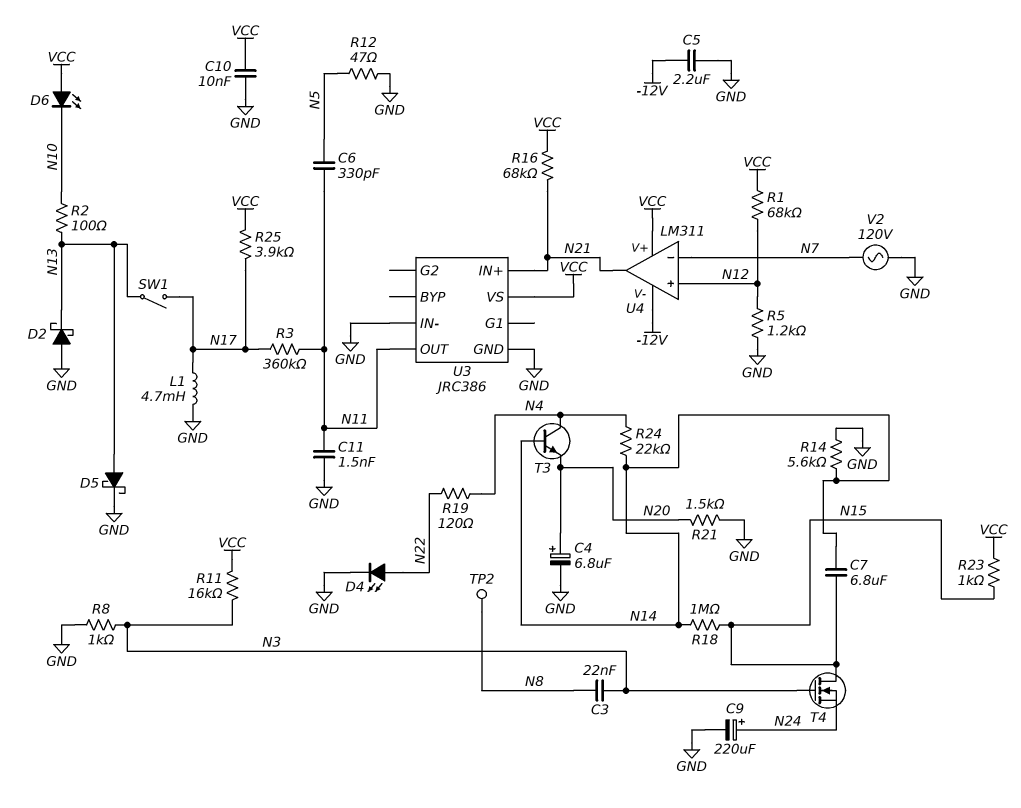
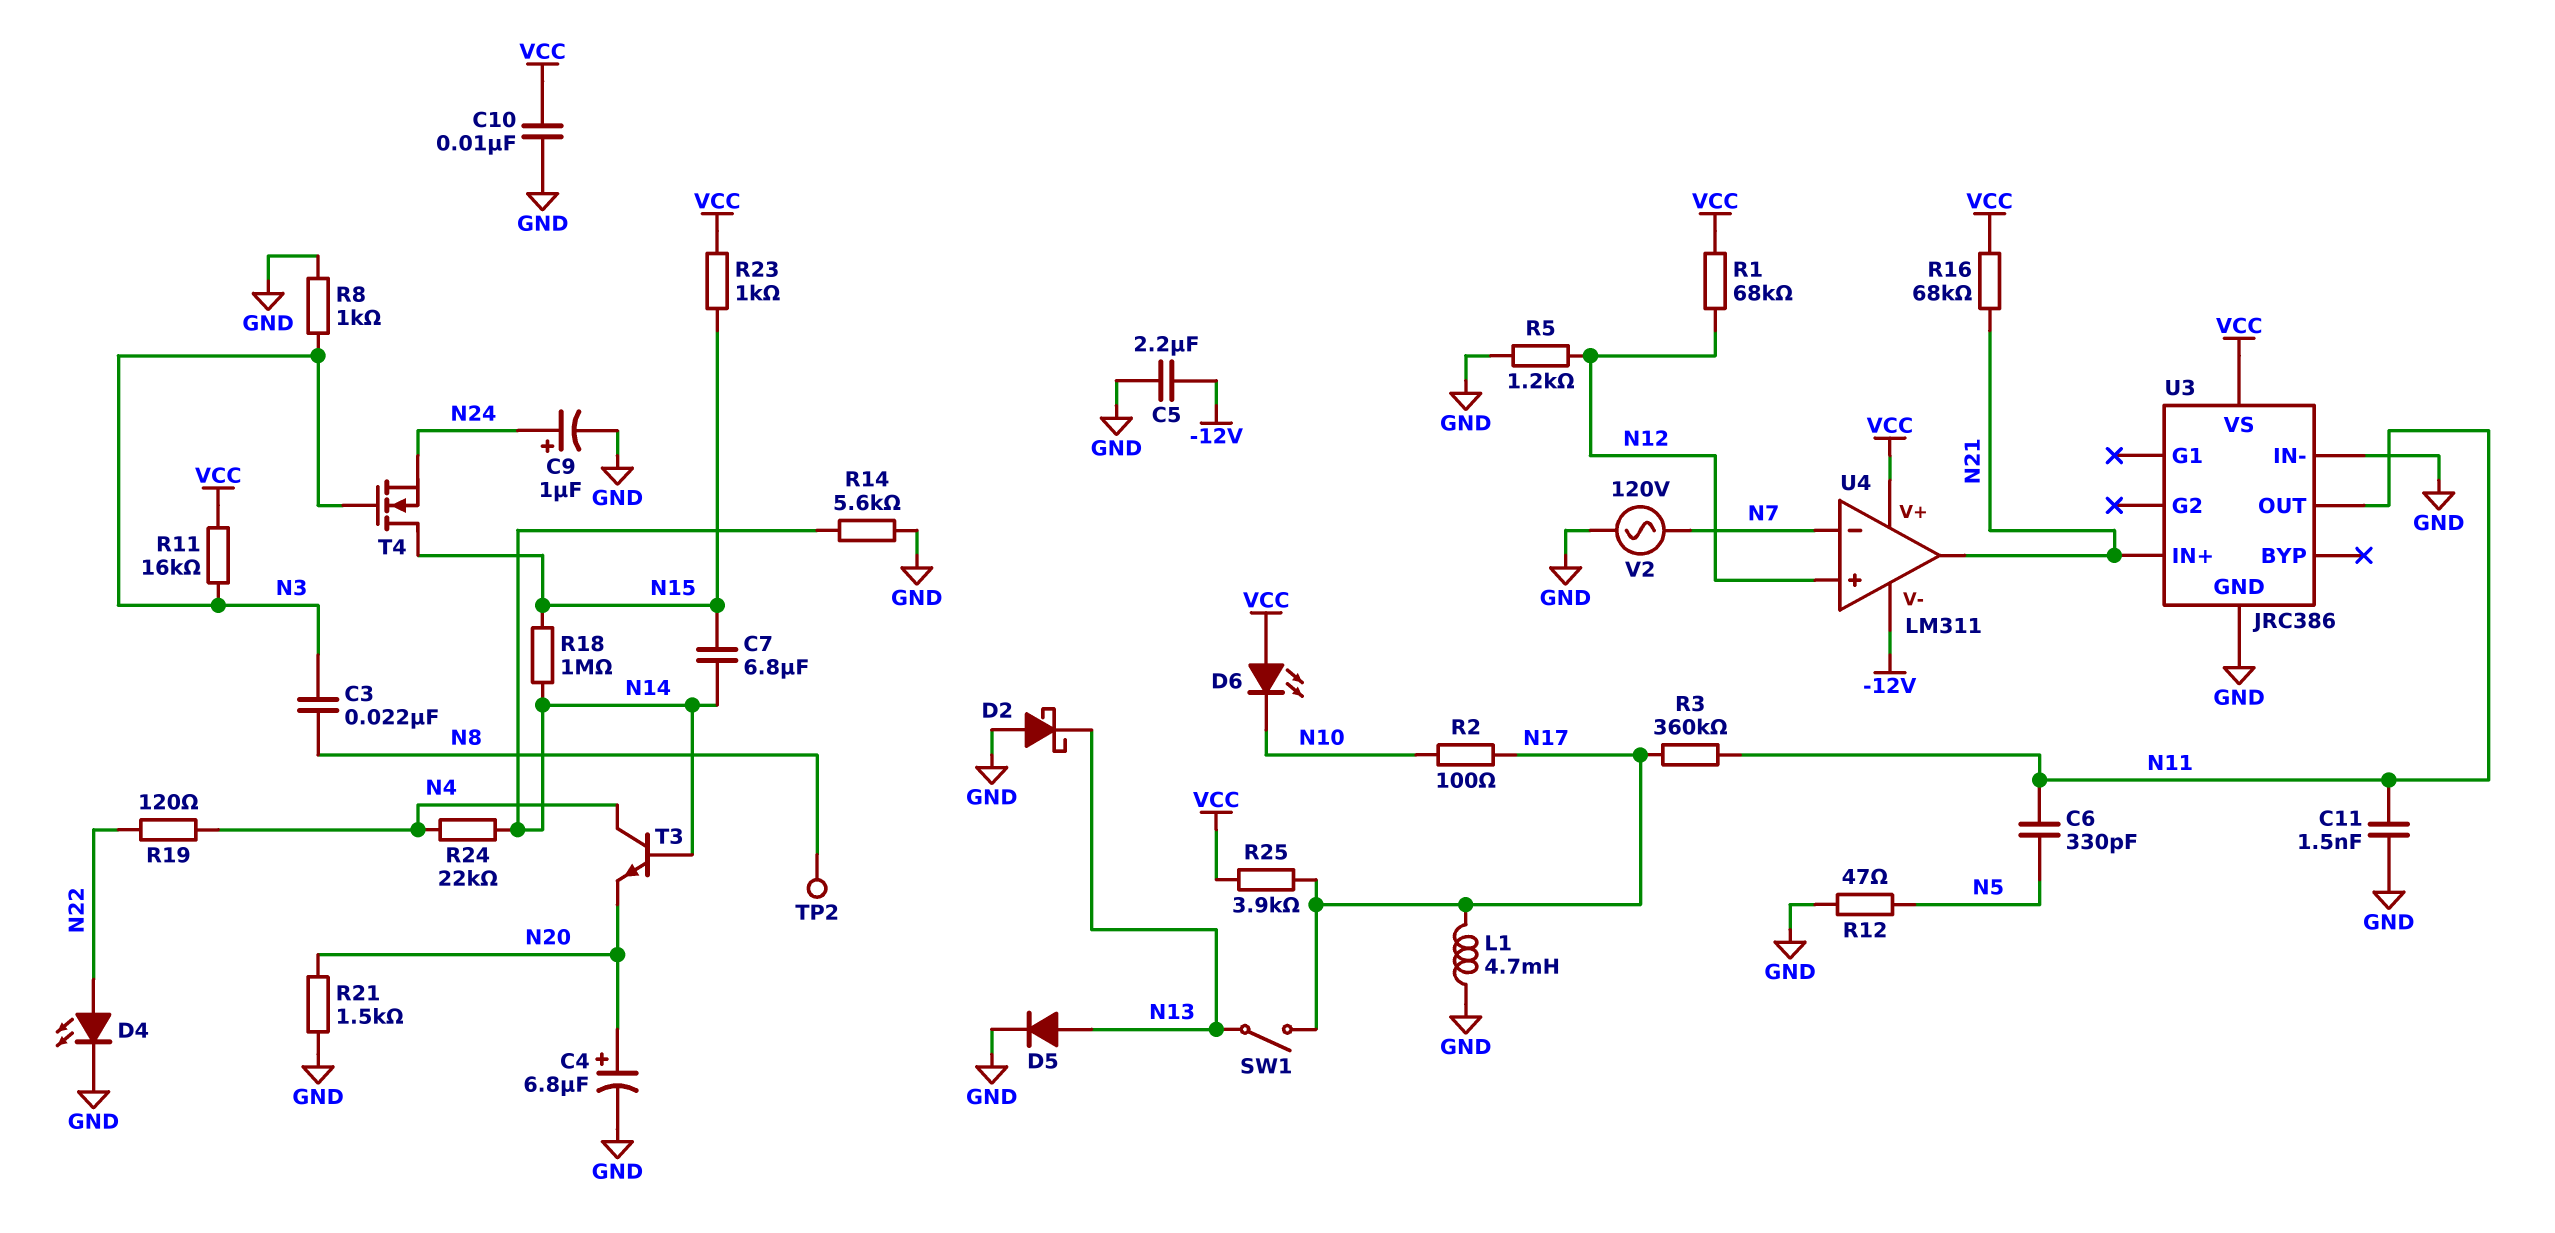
C9: 220uF (plus N24, minus GND) -> 1uF (plus N24, minus GND)
D5: schottky (A N13, K GND) -> diode (A N13, K GND)
R2: 100 (N10, N13) -> 100 (N10, N17)

